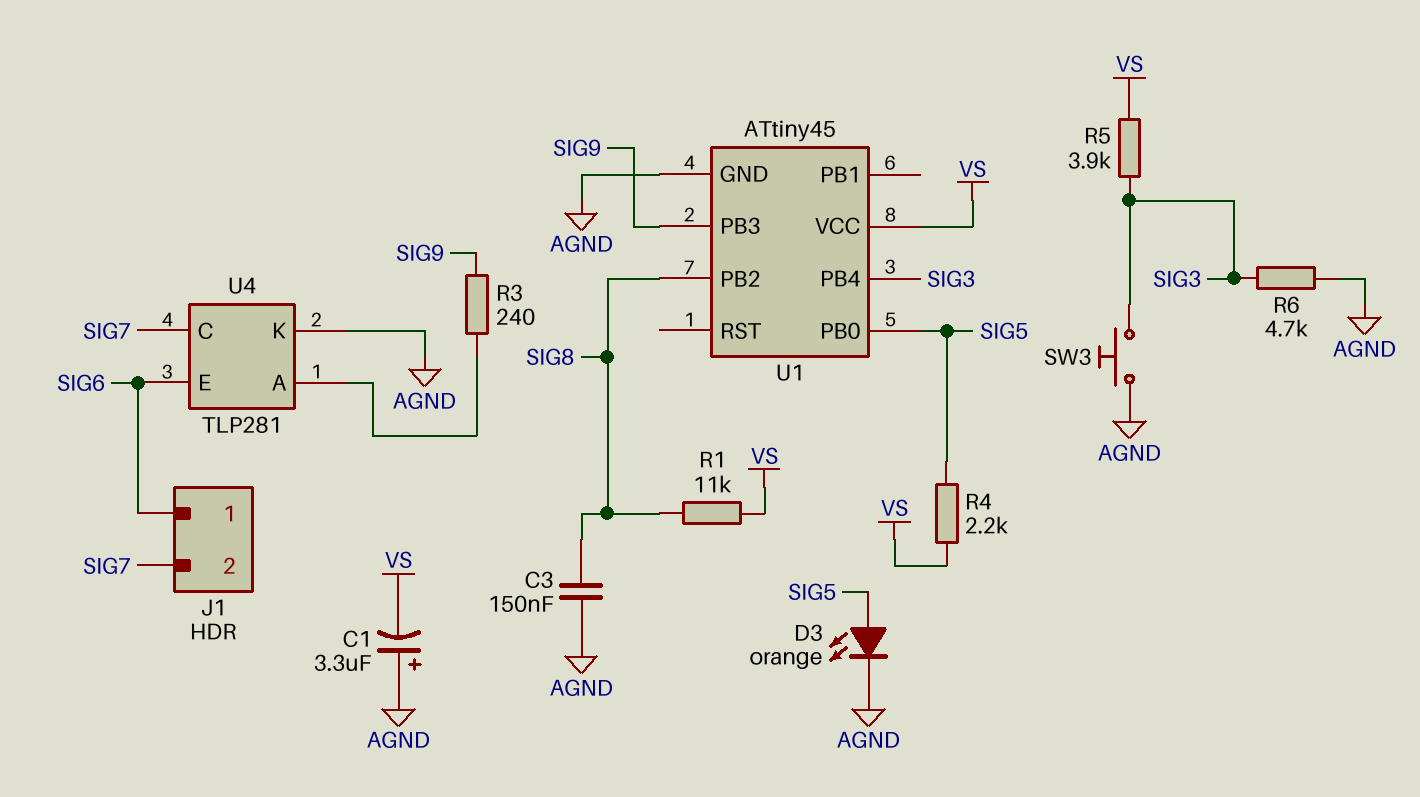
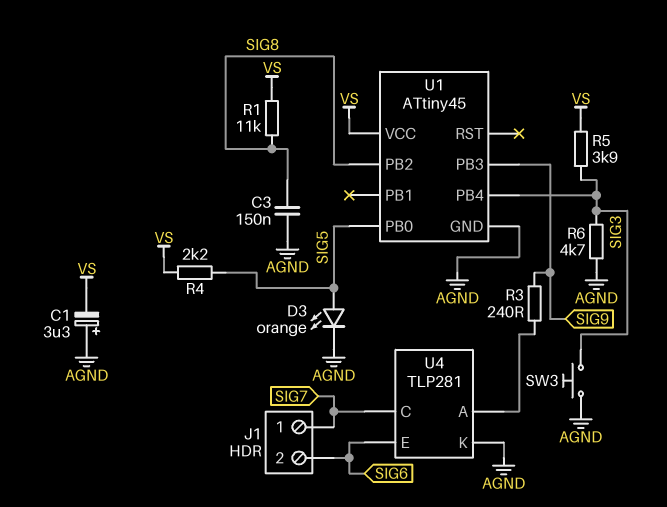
J1 pin 1: SIG6 -> SIG7
J1 pin 2: SIG7 -> SIG6

